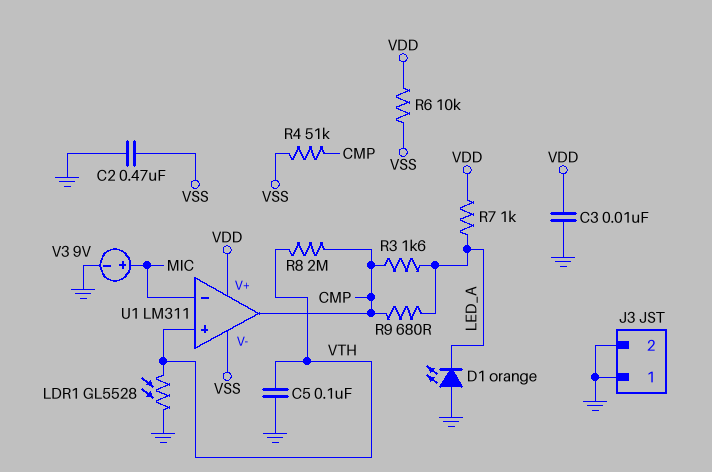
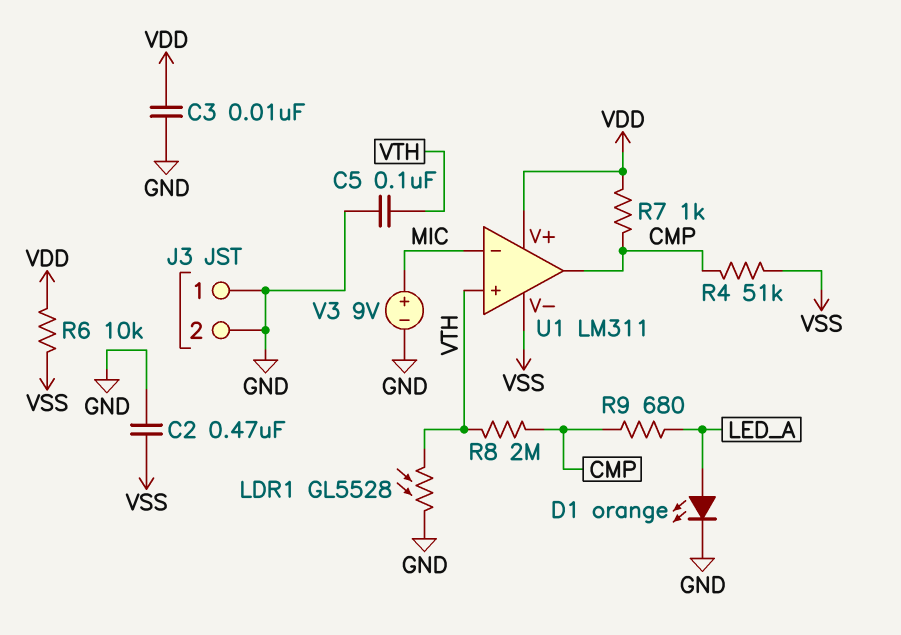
D1: LED orange (A GND, K LED_A) -> LED orange (A LED_A, K GND)
R3: 1.6k (CMP, LED_A) -> none
R7: 1k (LED_A, VDD) -> 1k (CMP, VDD)

